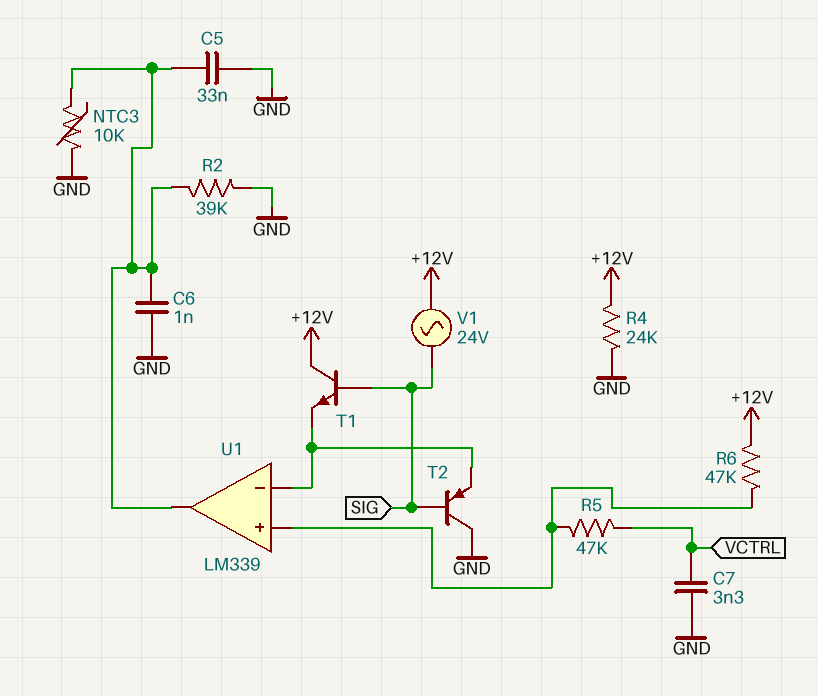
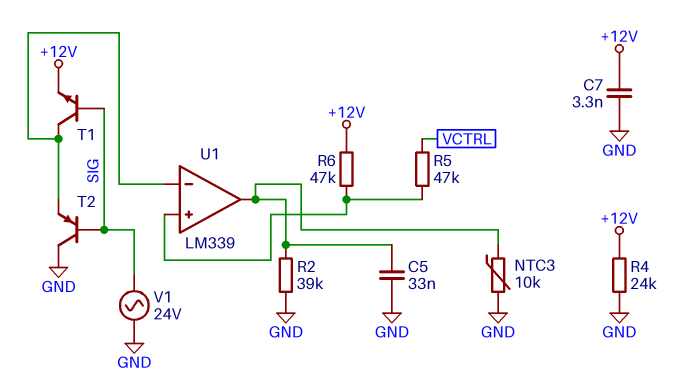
C6: 1nF (GND, U1/out) -> none
C7: 3.3nF (GND, VCTRL) -> 3.3nF (+12V, GND)
T1: NPN (B SIG, C +12V, E U1/in-) -> NPN (B SIG, C U1/in-, E +12V)
V1: AC 24V (+12V, SIG) -> AC 24V (GND, SIG)

